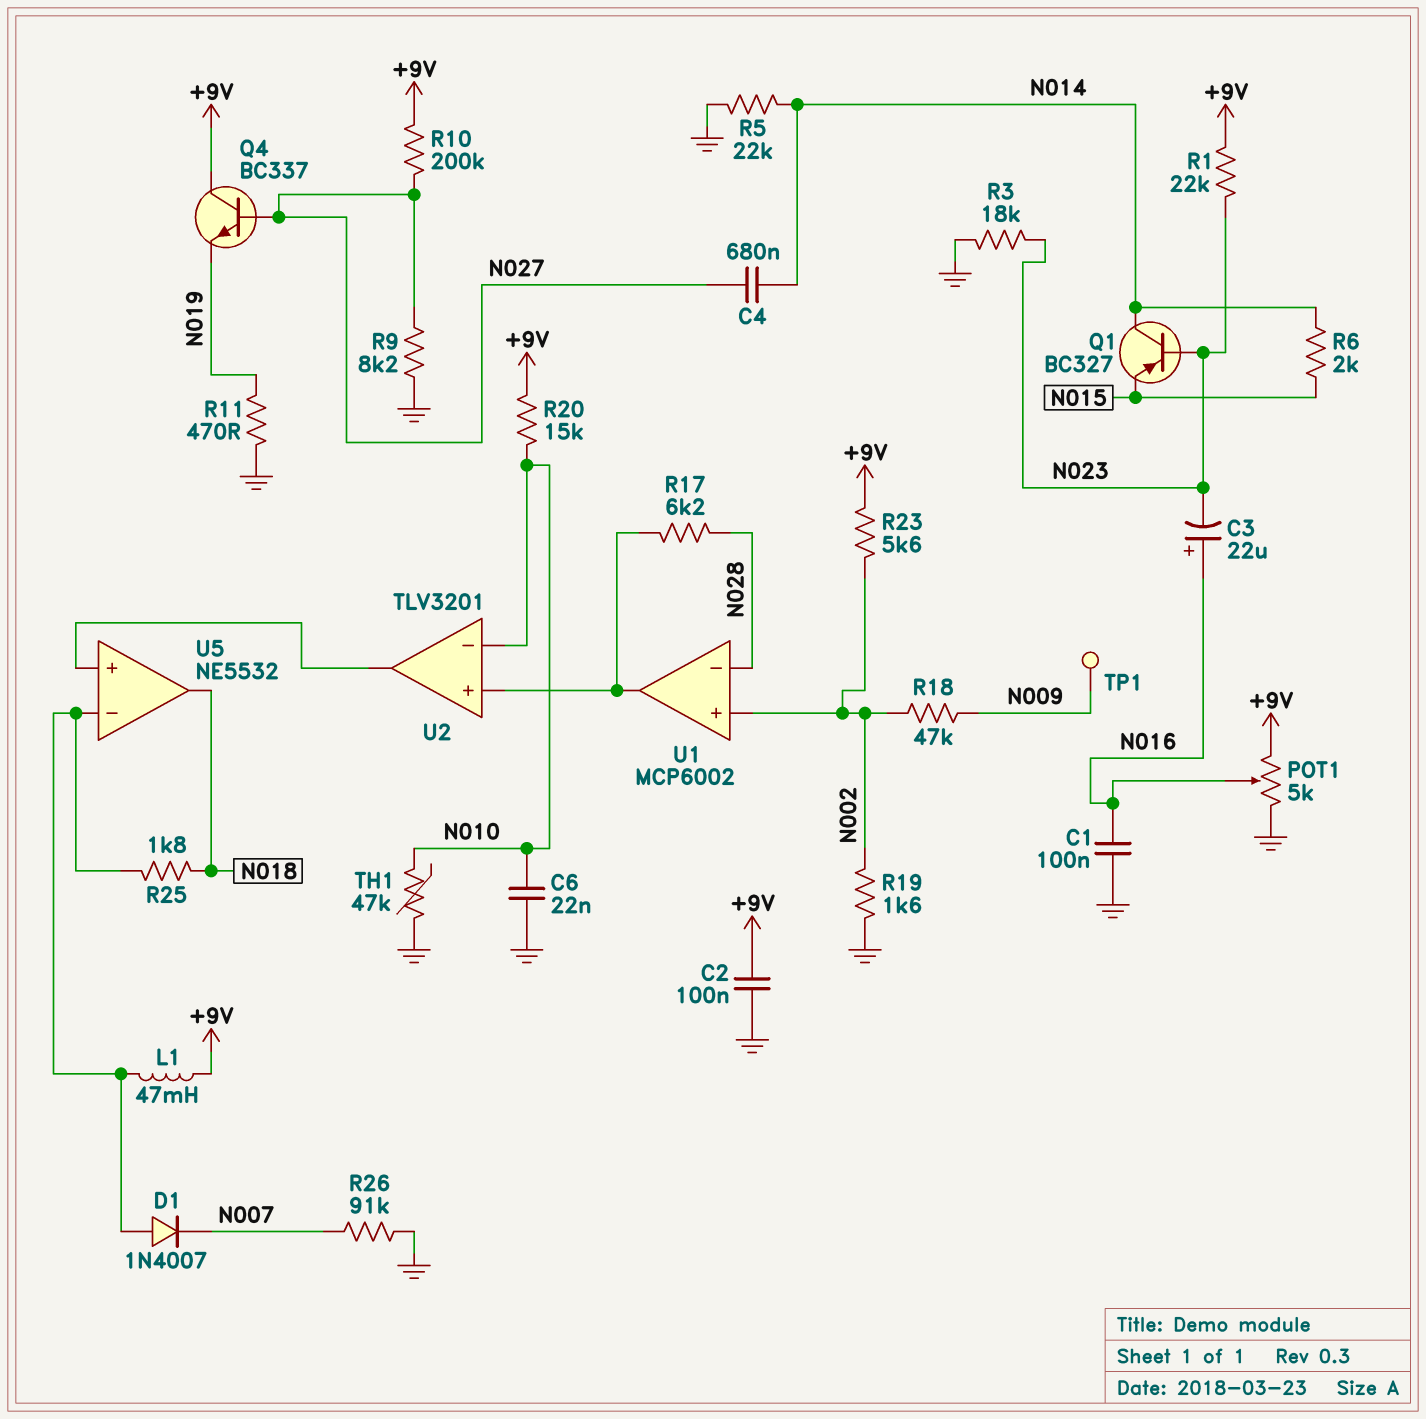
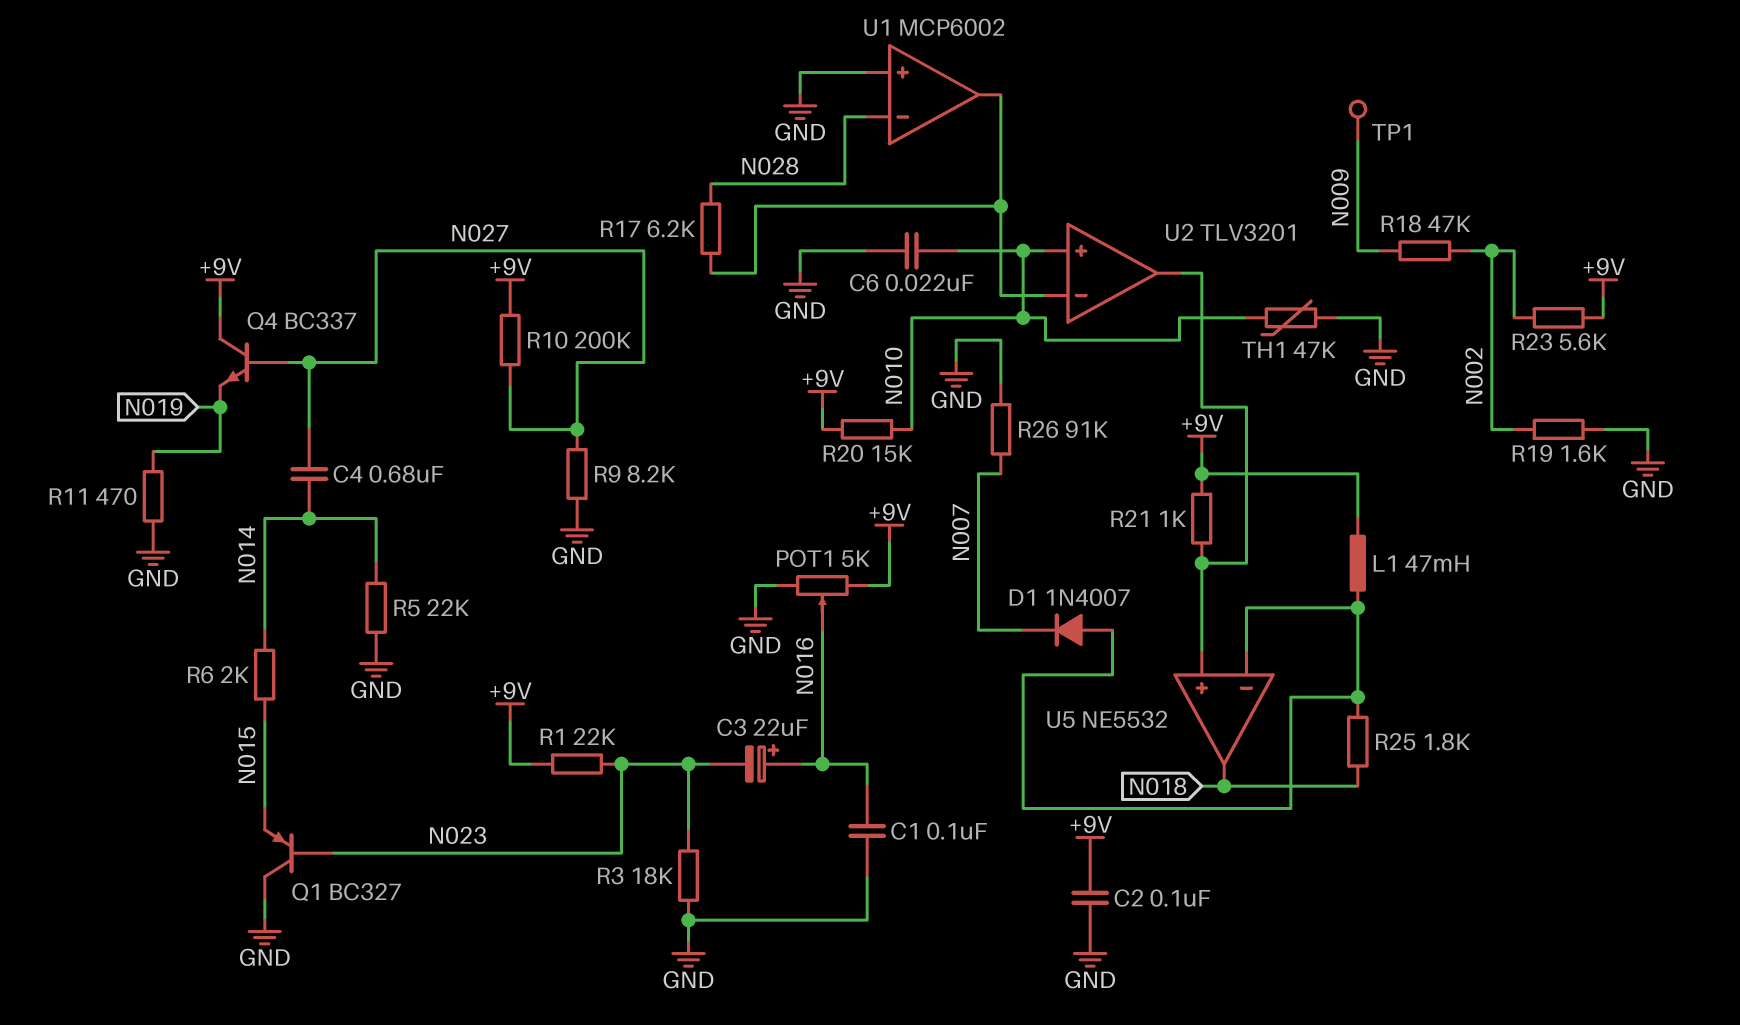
Q1: PNP BC327 (B N023, C N014, E N015) -> PNP BC327 (B N023, C GND, E N015)
R21: none -> 1k (+9V, U2/out)
U1 pin in+: N002 -> GND
U2 pin in+: U1/out -> N010
U2 pin in-: N010 -> U1/out

